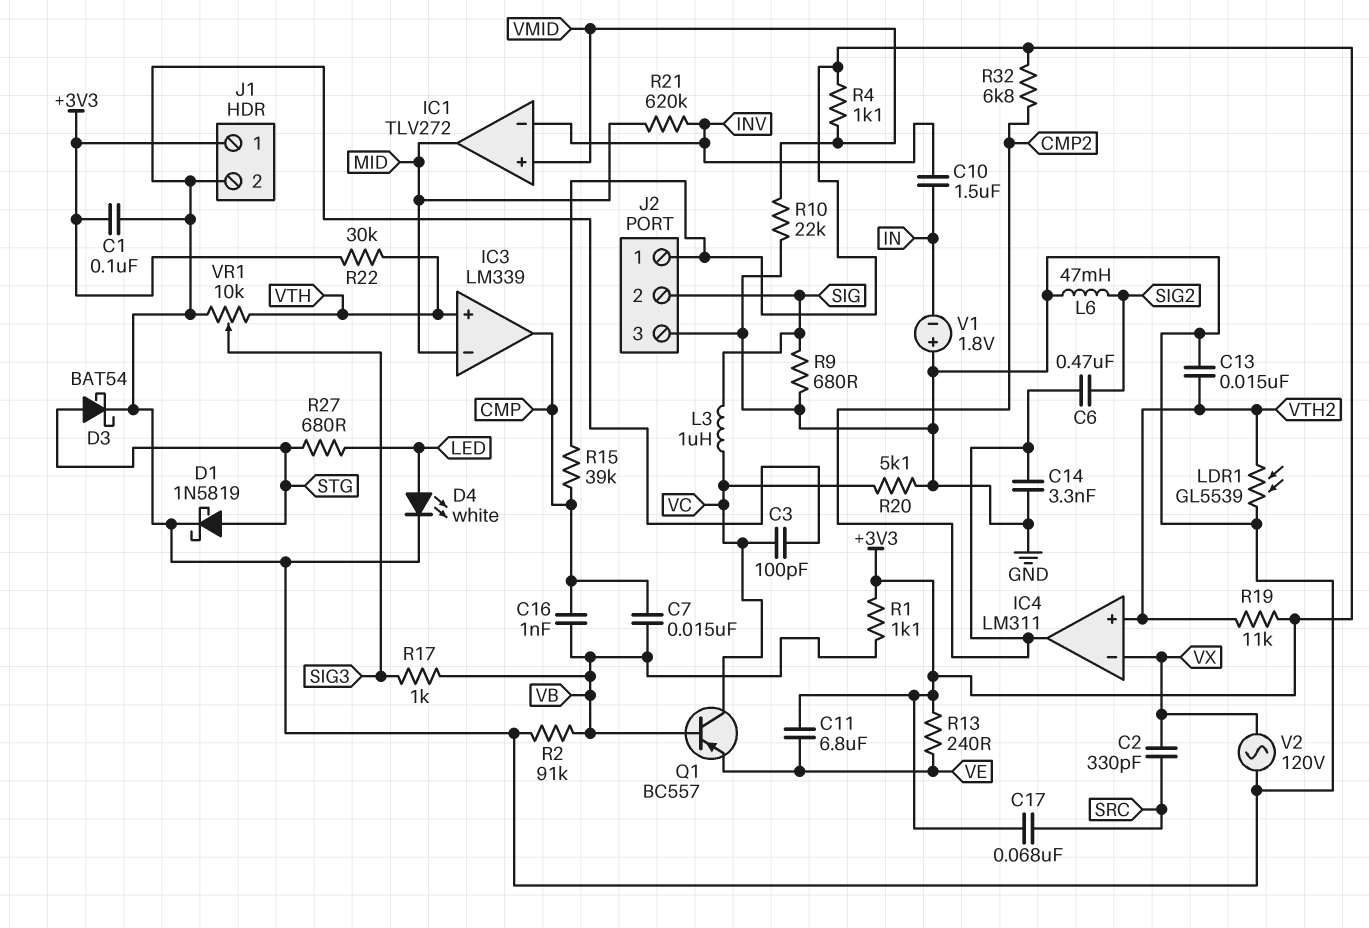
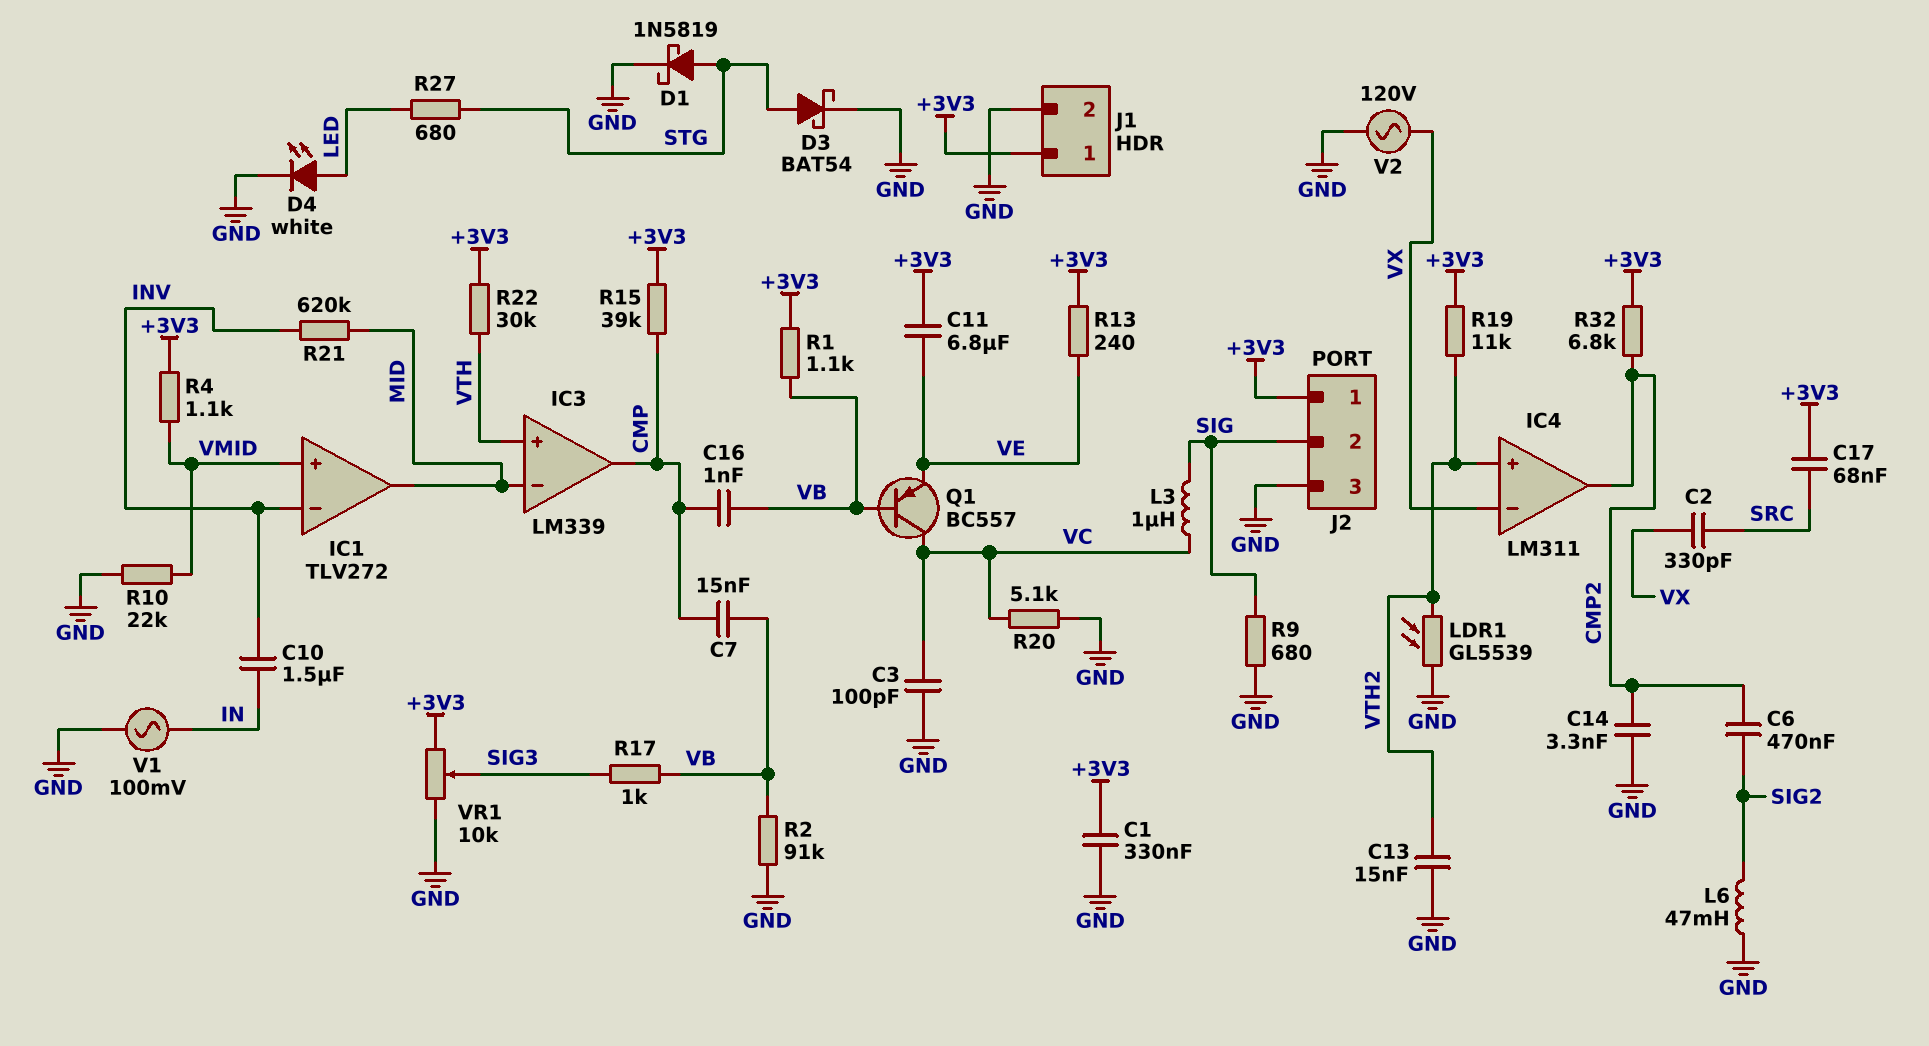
C1: 100nF (+3V3, GND) -> 330nF (+3V3, GND)
V1: 1.8V (plus GND, minus IN) -> AC 100mV (GND, IN)
VR1: 10k (GND, VTH, wiper SIG3) -> 10k (+3V3, GND, wiper SIG3)

